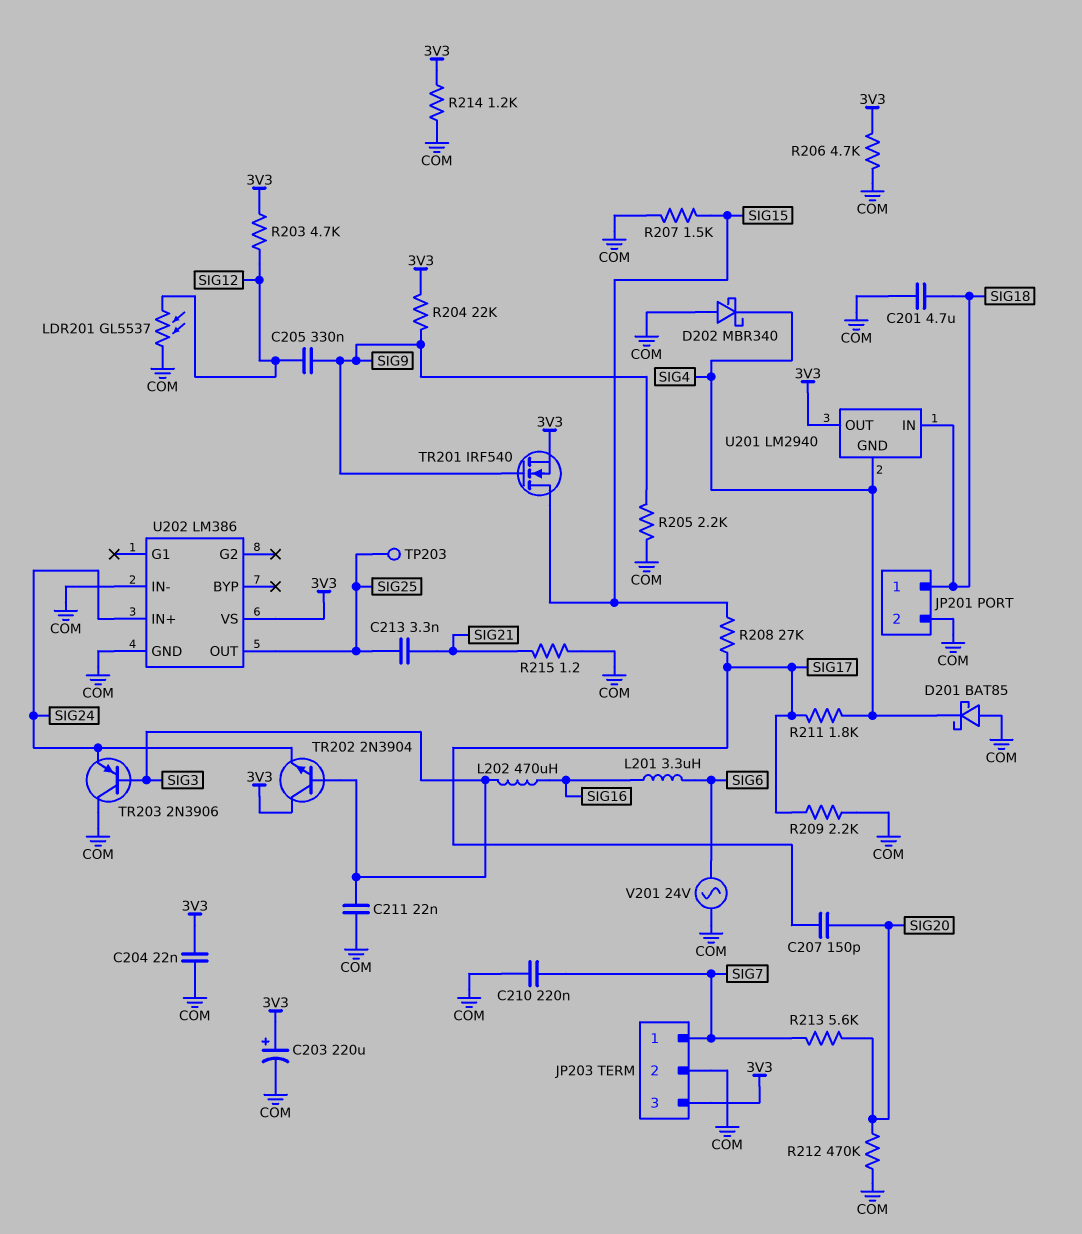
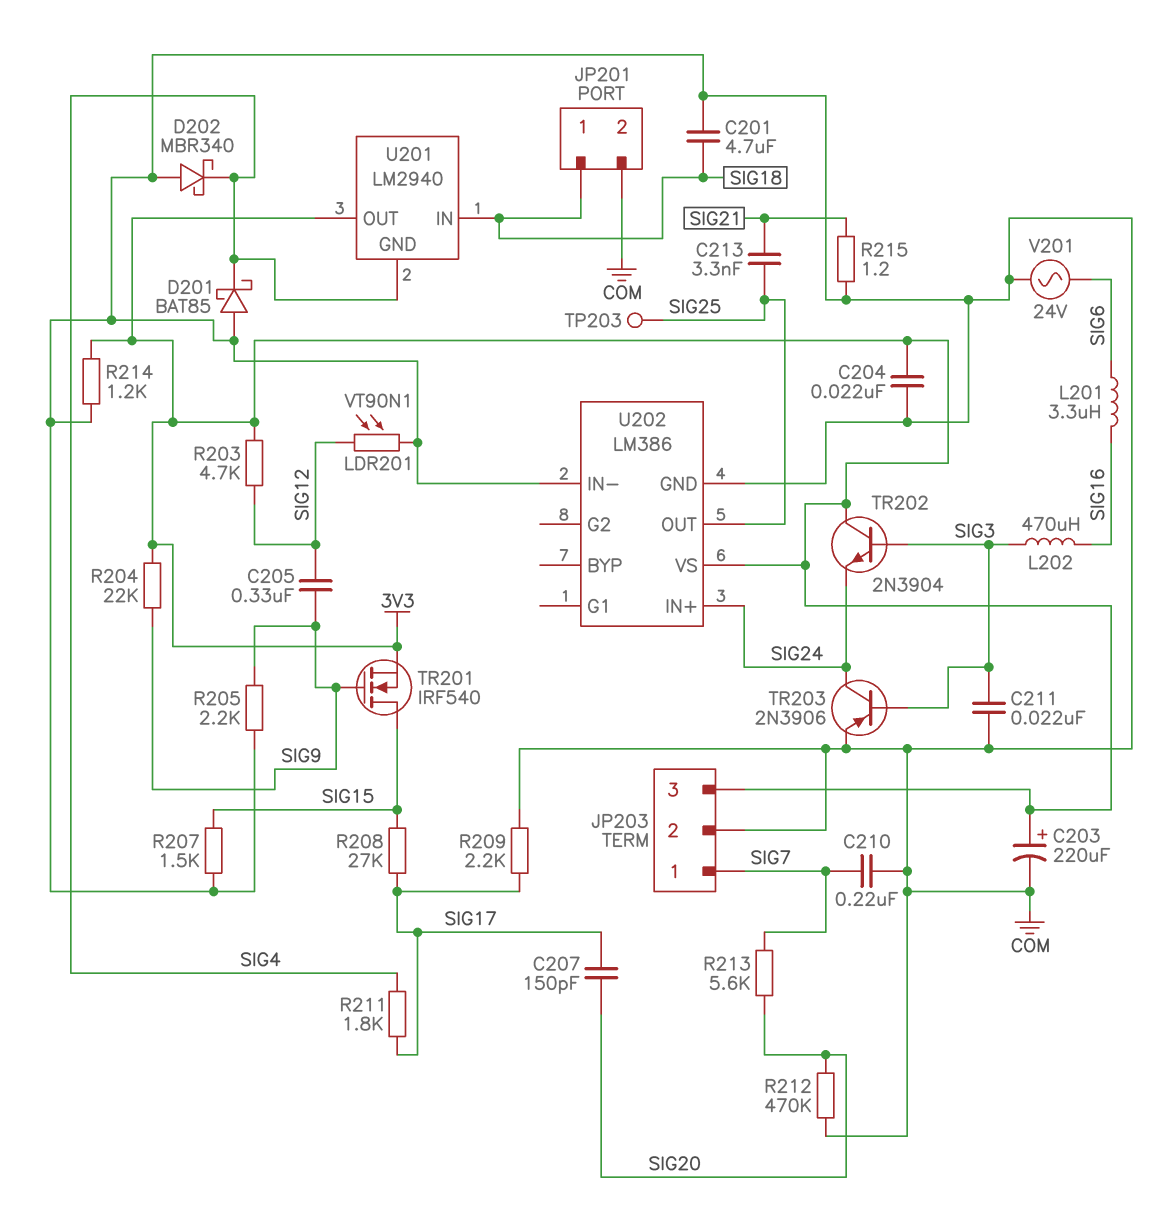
LDR201: GL5537 (COM, SIG12) -> VT90N1 (COM, SIG12)
R206: 4.7k (3V3, COM) -> none
TR203: PNP 2N3906 (B SIG3, C COM, E SIG24) -> PNP 2N3906 (B SIG3, C SIG24, E COM)

